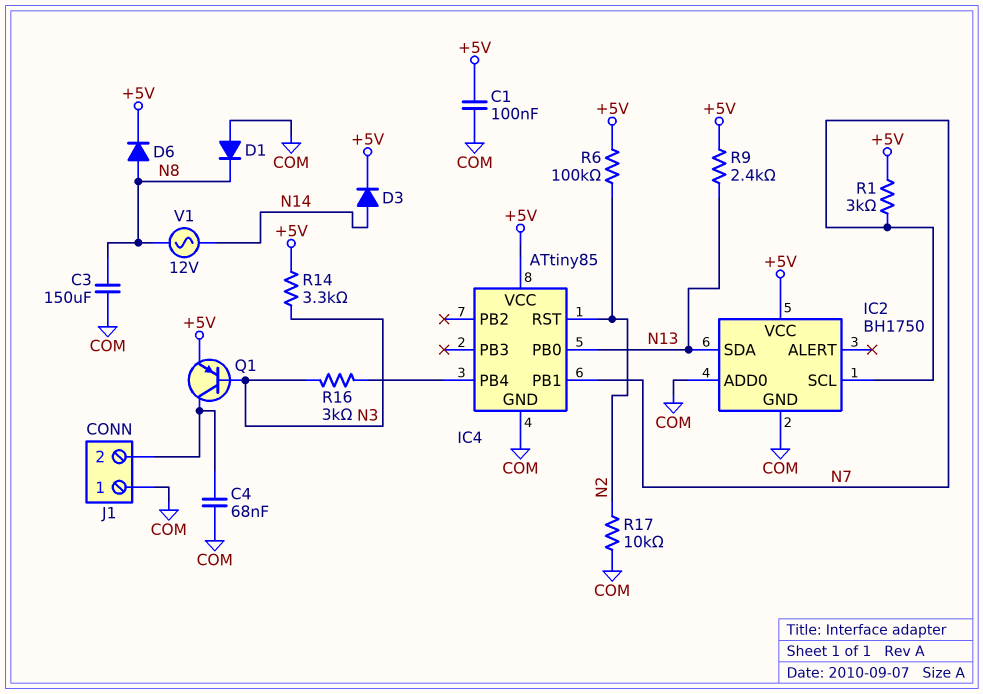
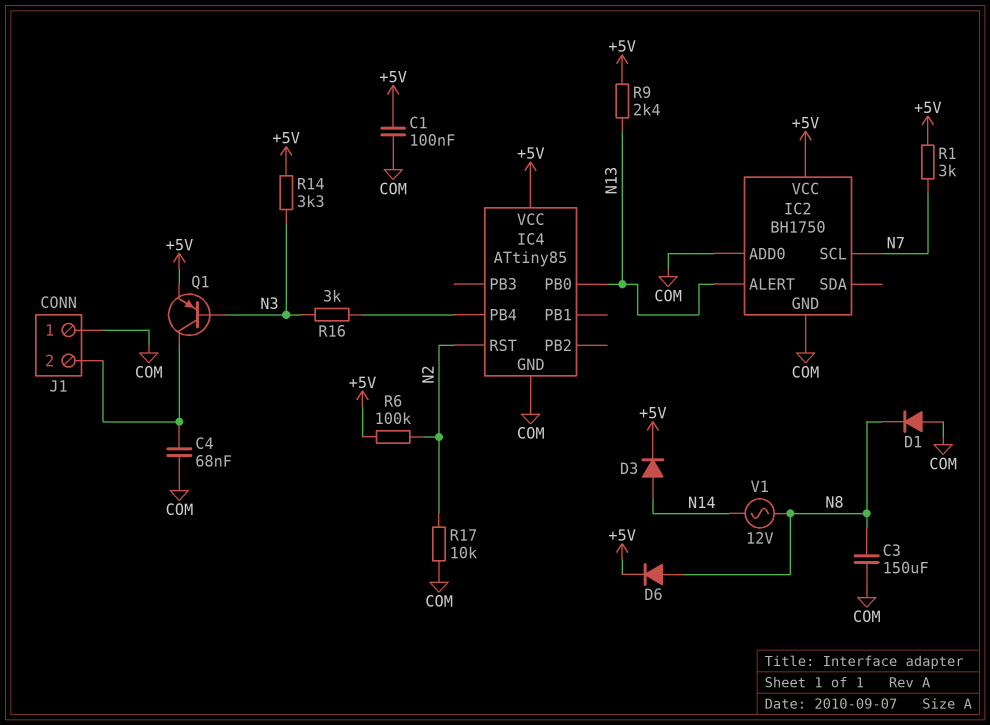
IC2 pin ALERT: none -> N13
IC2 pin SDA: N13 -> none
IC4 pin PB1: N7 -> none

